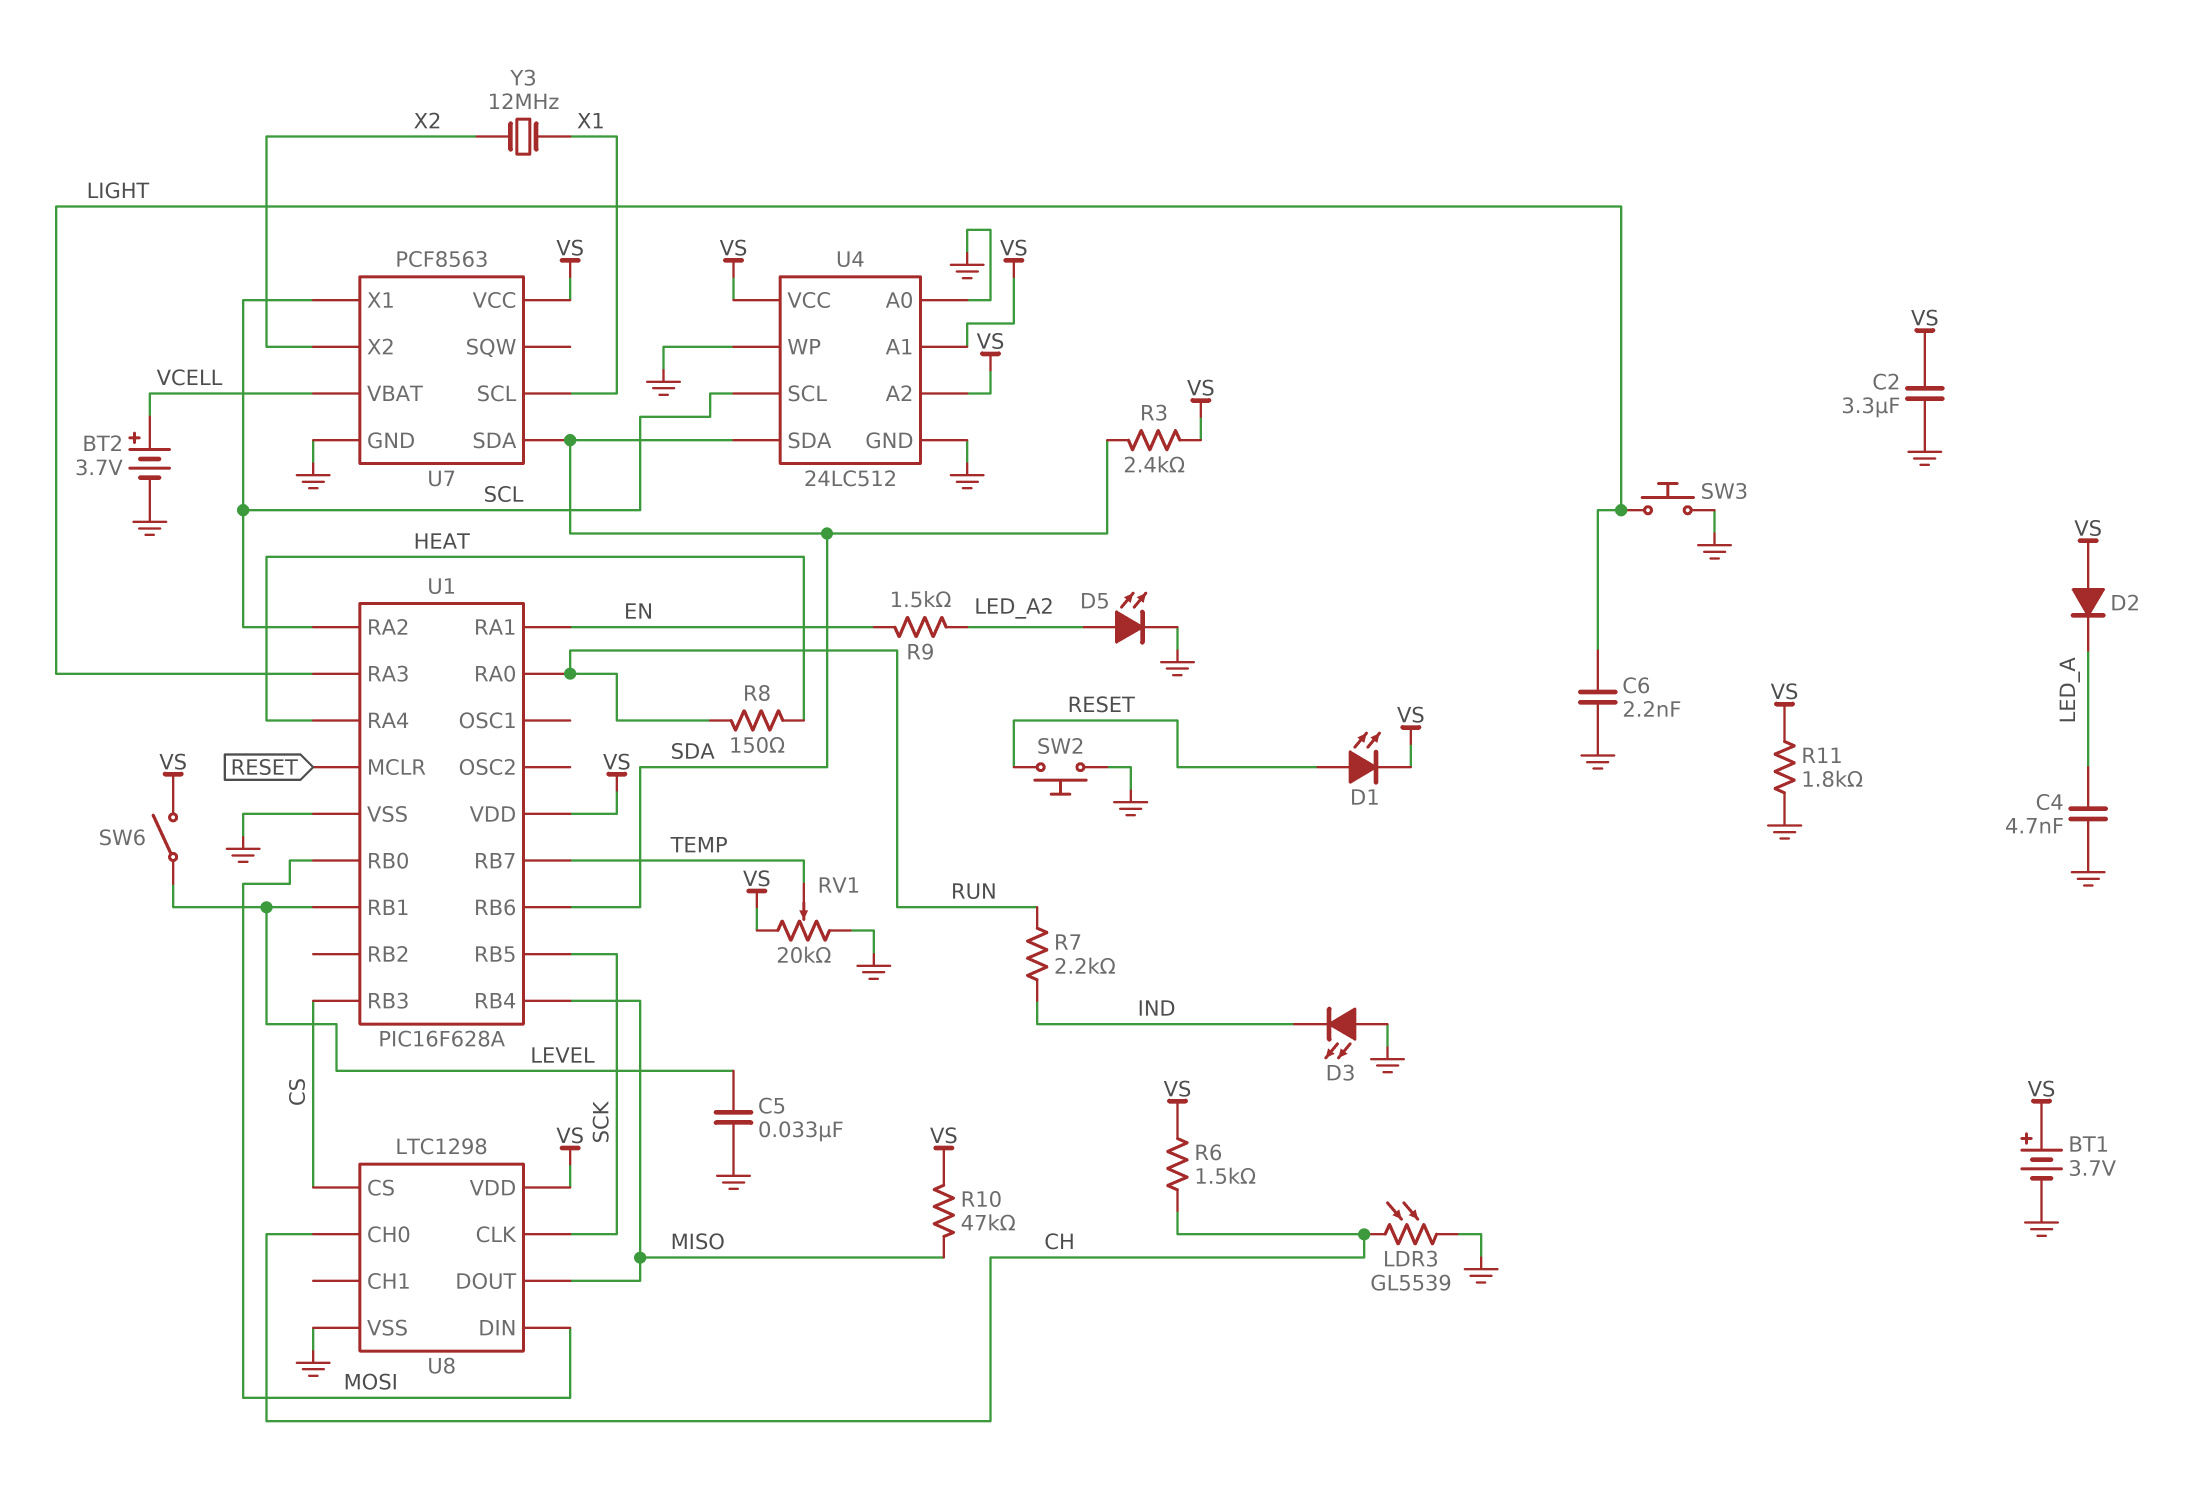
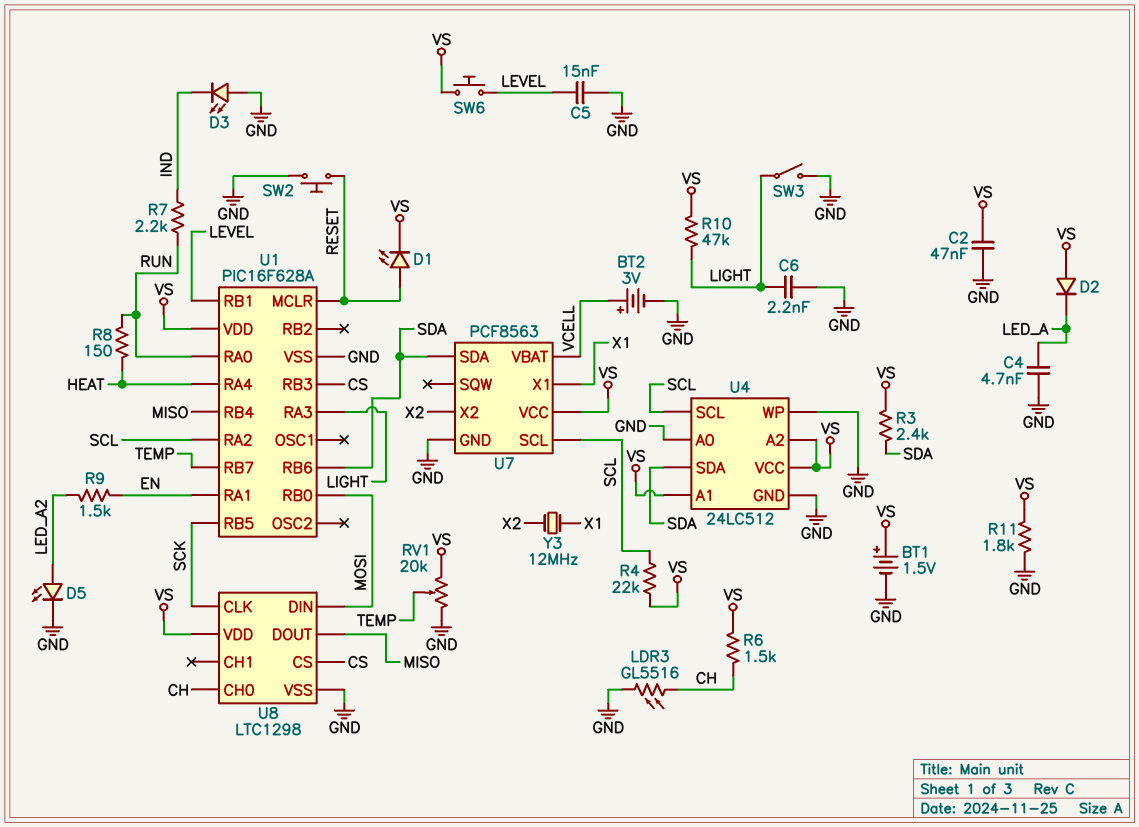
BT1: 3.7V (plus VS, minus GND) -> 1.5V (plus VS, minus GND)
BT2: 3.7V (plus VCELL, minus GND) -> 3V (plus VCELL, minus GND)
C2: 3.3uF (GND, VS) -> 47nF (GND, VS)
C5: 33nF (GND, LEVEL) -> 15nF (GND, LEVEL)
LDR3: GL5539 (CH, GND) -> GL5516 (CH, GND)
R4: none -> 22k (SCL, VS)
R10: 47k (MISO, VS) -> 47k (LIGHT, VS)
SW3: button (GND, LIGHT) -> switch (GND, LIGHT)
SW6: switch (LEVEL, VS) -> button (LEVEL, VS)
U7 pin SCL: X1 -> SCL
U7 pin X1: SCL -> X1

